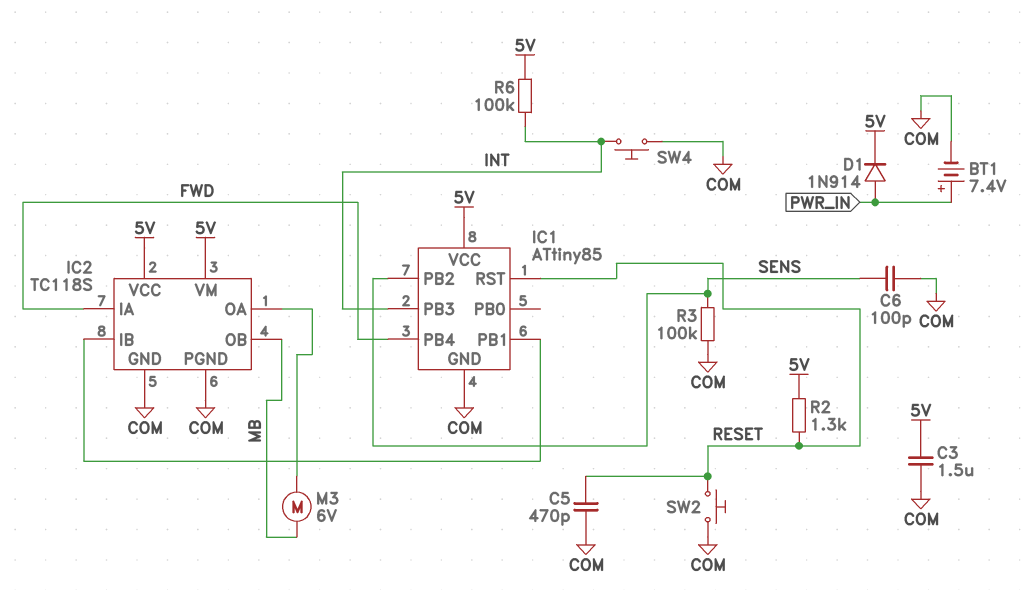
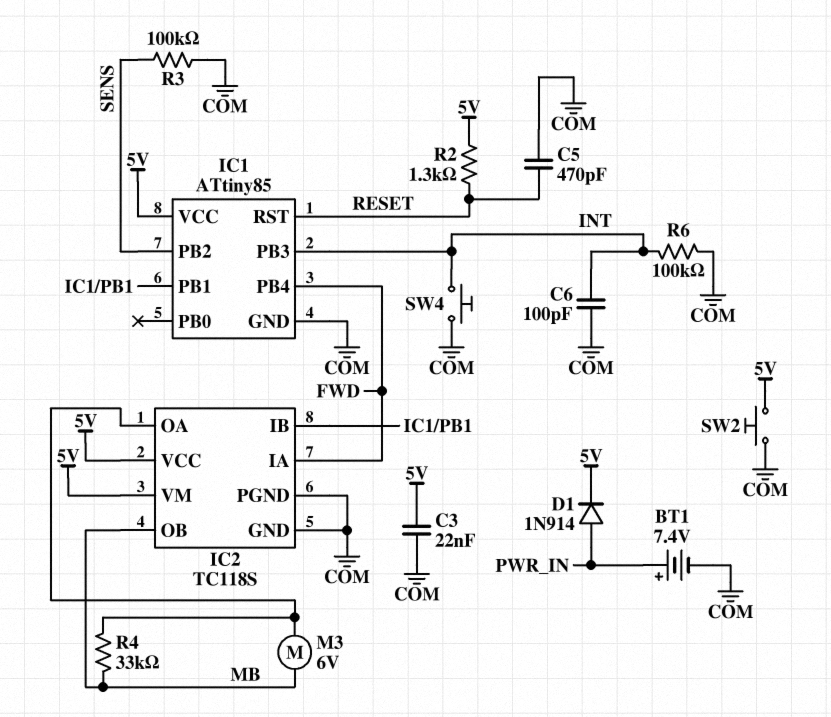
C3: 1.5uF (5V, COM) -> 22nF (5V, COM)
C6: 100pF (COM, SENS) -> 100pF (COM, INT)
R4: none -> 33k (IC2/OA, MB)
R6: 100k (5V, INT) -> 100k (COM, INT)
SW2: button (COM, RESET) -> button (5V, COM)

